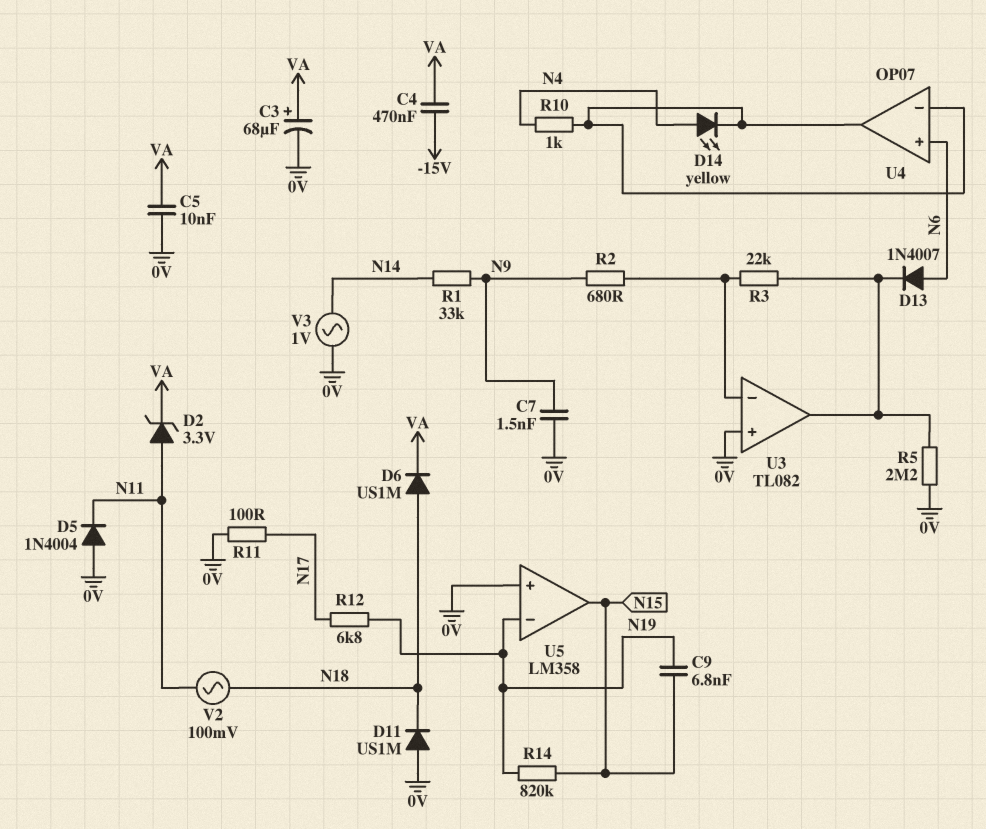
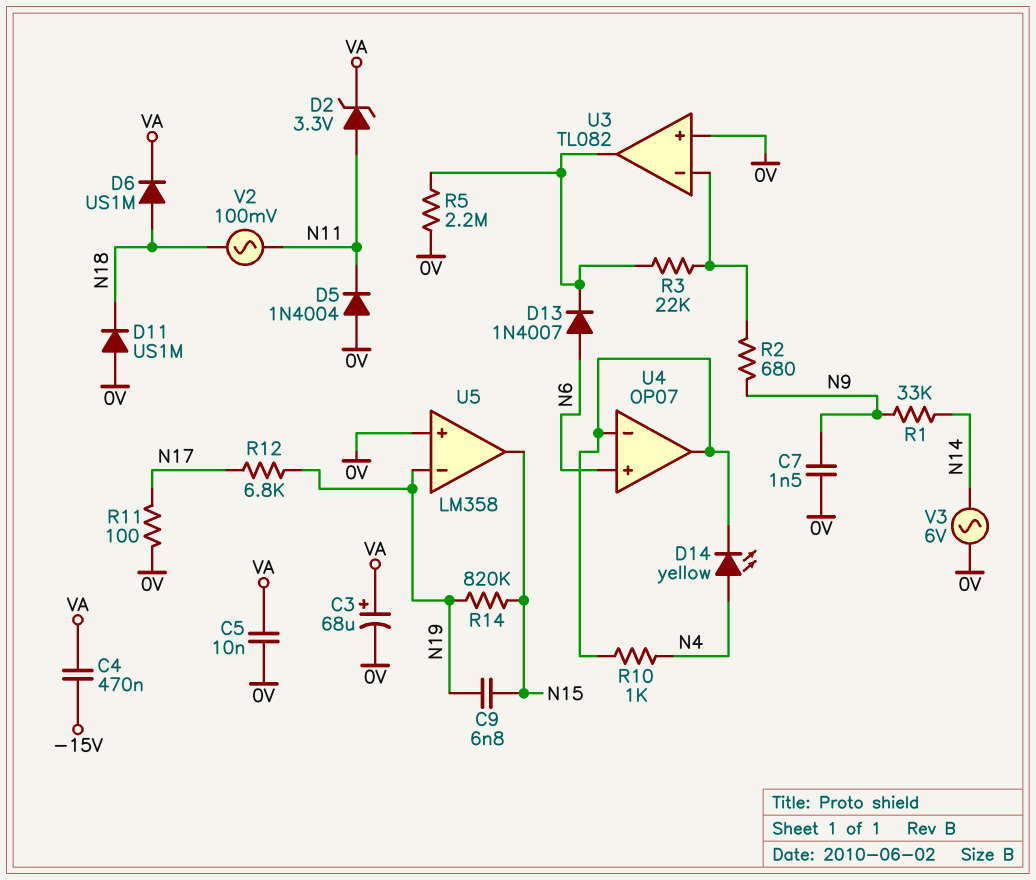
V3: AC 1V (0V, N14) -> AC 6V (0V, N14)

